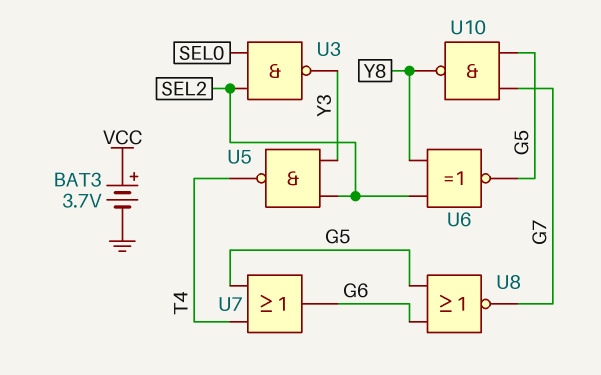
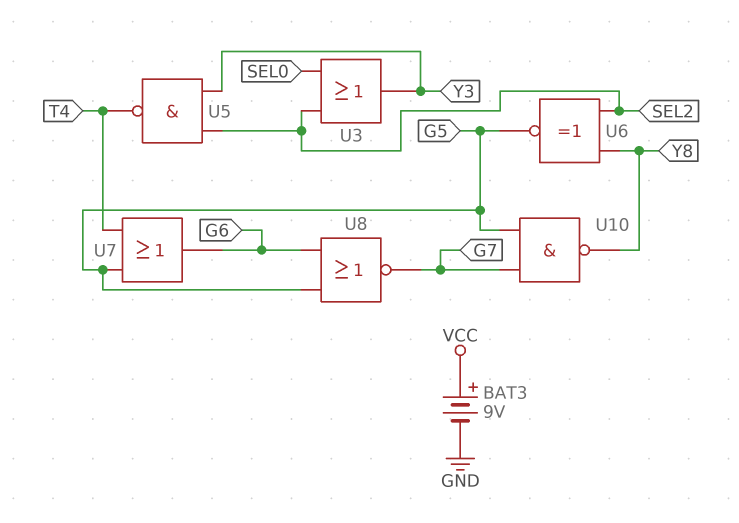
BAT3: 3.7V (plus VCC, minus GND) -> 9V (plus VCC, minus GND)
U3: NAND (in SEL0, in SEL2, out Y3) -> OR (in SEL0, in SEL2, out Y3)

